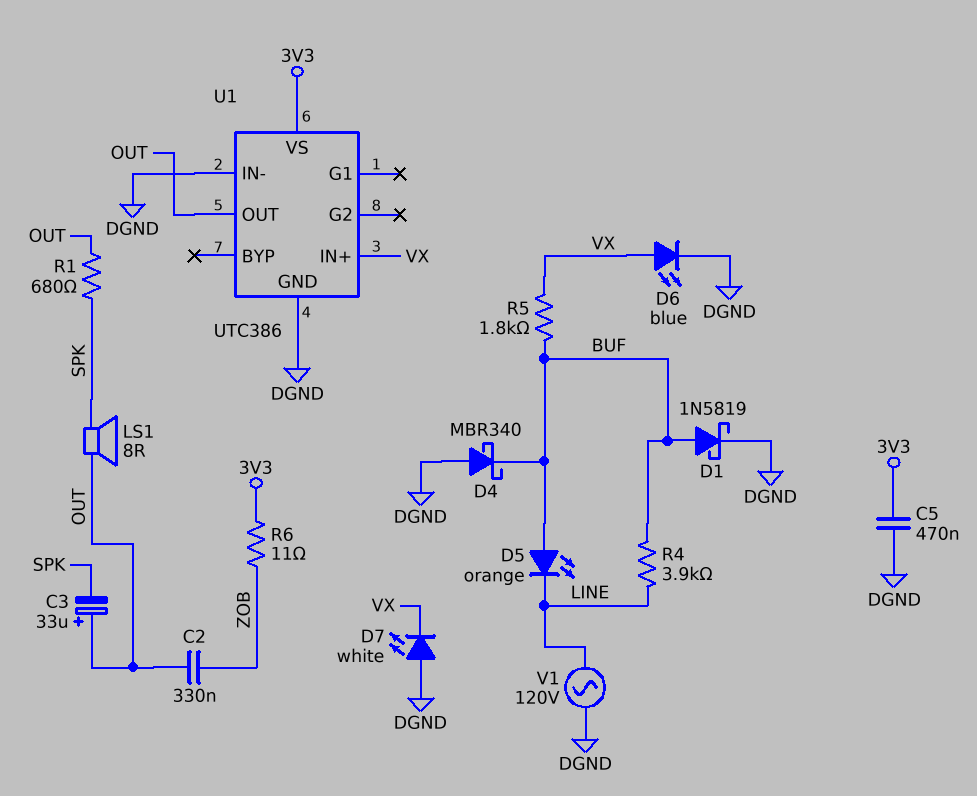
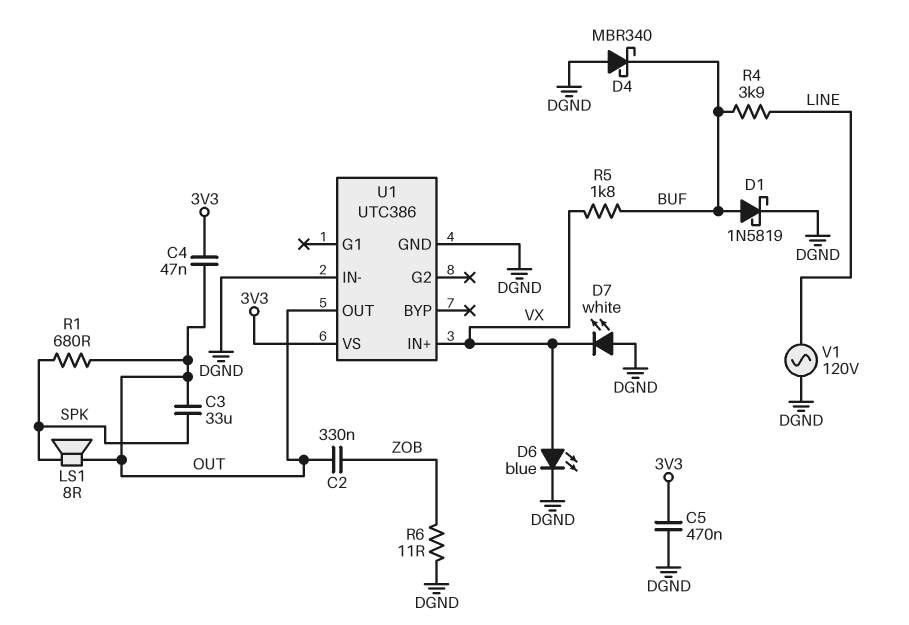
C3: 33uF (plus OUT, minus SPK) -> 33uF (OUT, SPK)
C4: none -> 47nF (3V3, OUT)
D5: LED orange (A BUF, K LINE) -> none
R6: 11 (3V3, ZOB) -> 11 (DGND, ZOB)

